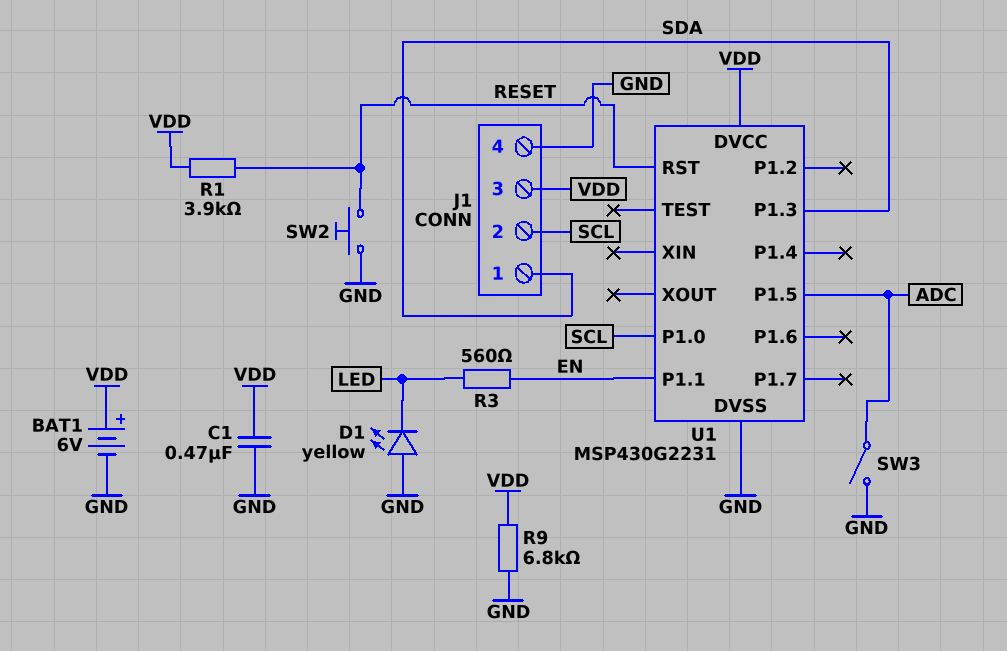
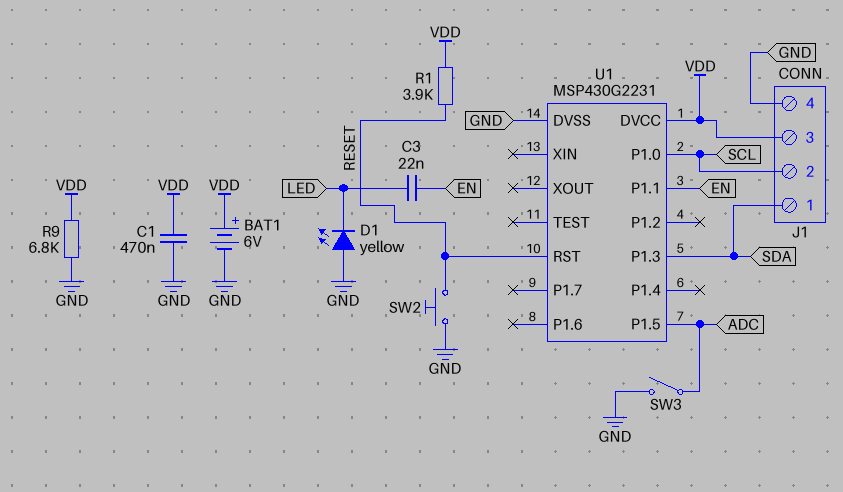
C3: none -> 22nF (EN, LED)
R3: 560 (EN, LED) -> none

